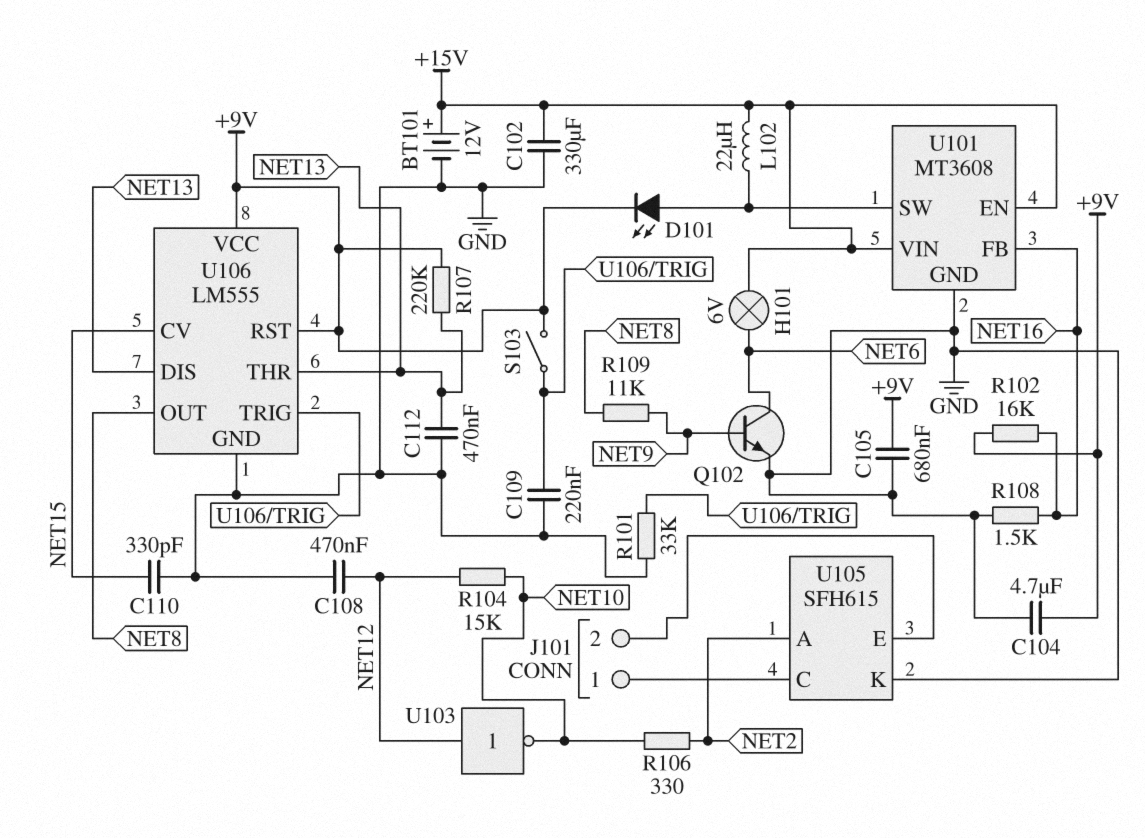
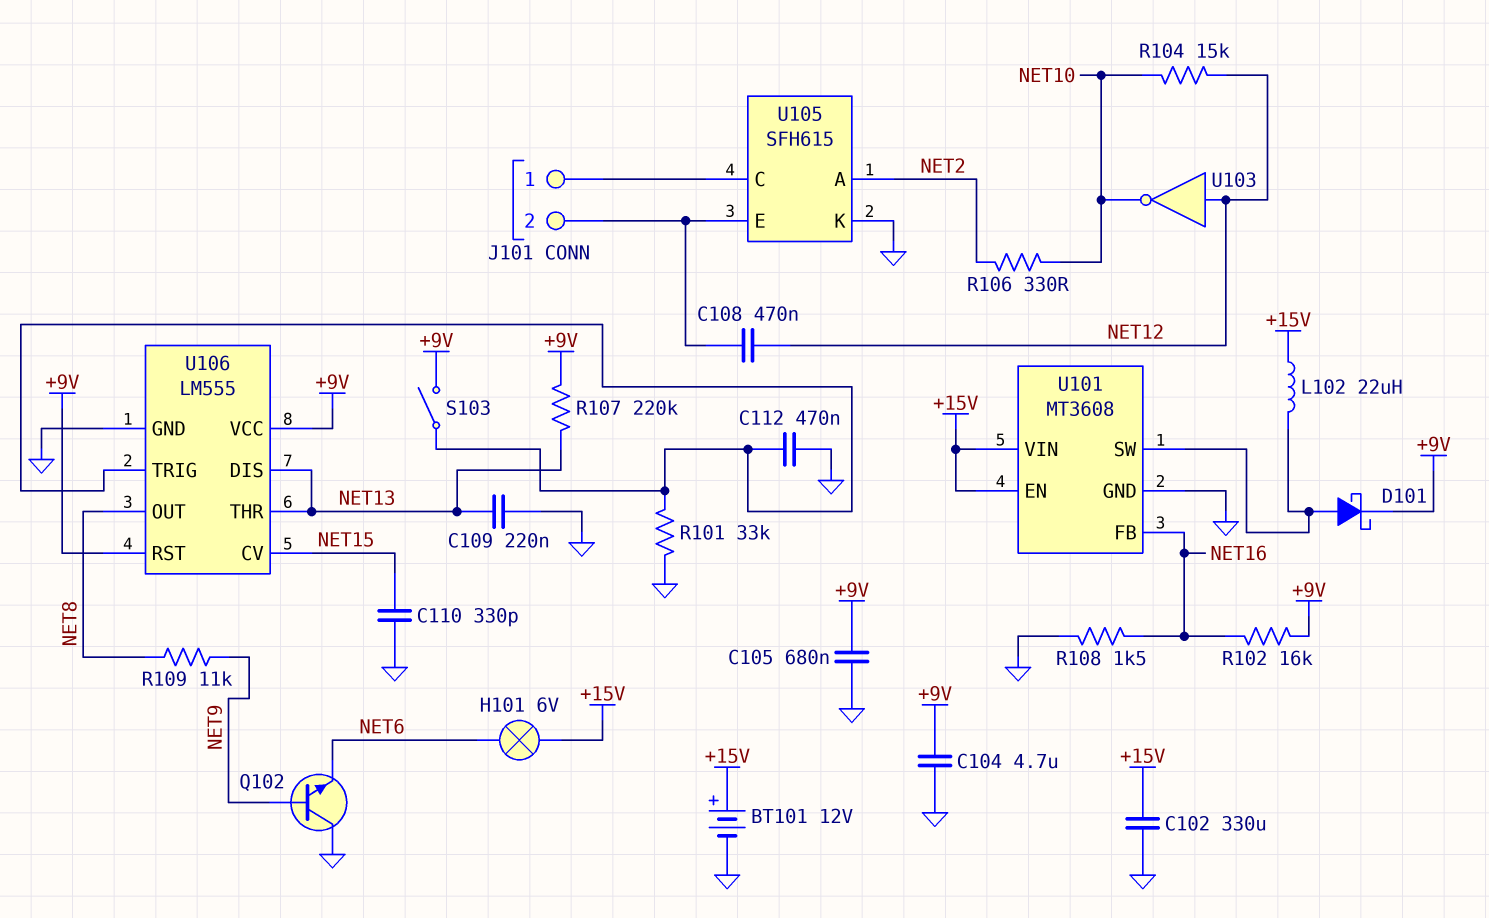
C108: 470nF (GND, NET12) -> 470nF (J101/2, NET12)
C109: 220nF (GND, U106/TRIG) -> 220nF (GND, NET13)
C112: 470nF (GND, NET13) -> 470nF (GND, U106/TRIG)
D101: LED (A U101/SW, K +9V) -> schottky (A U101/SW, K +9V)
Q102: NPN (B NET9, C NET6, E GND) -> NPN (B NET9, C GND, E NET6)

